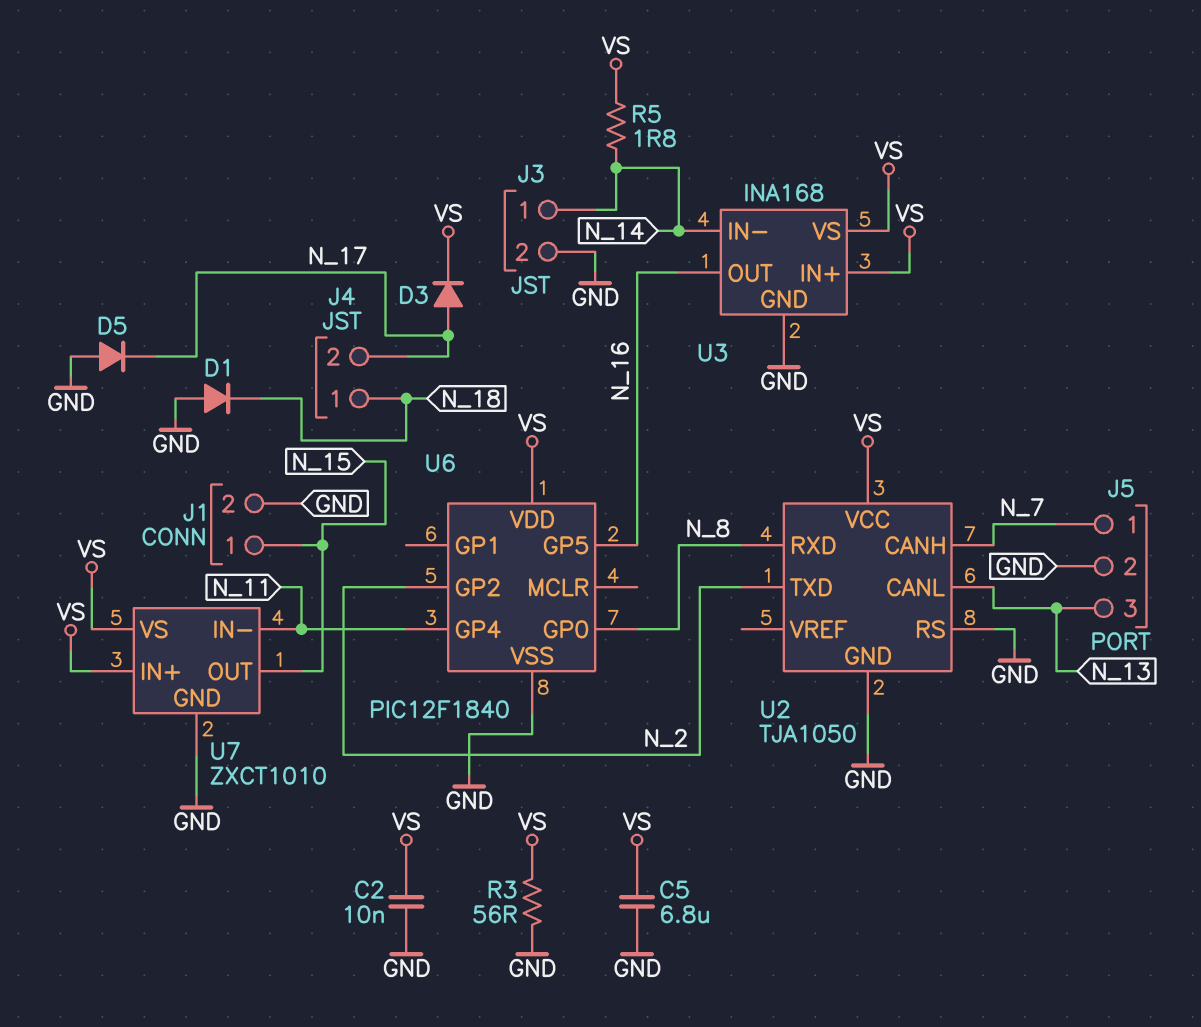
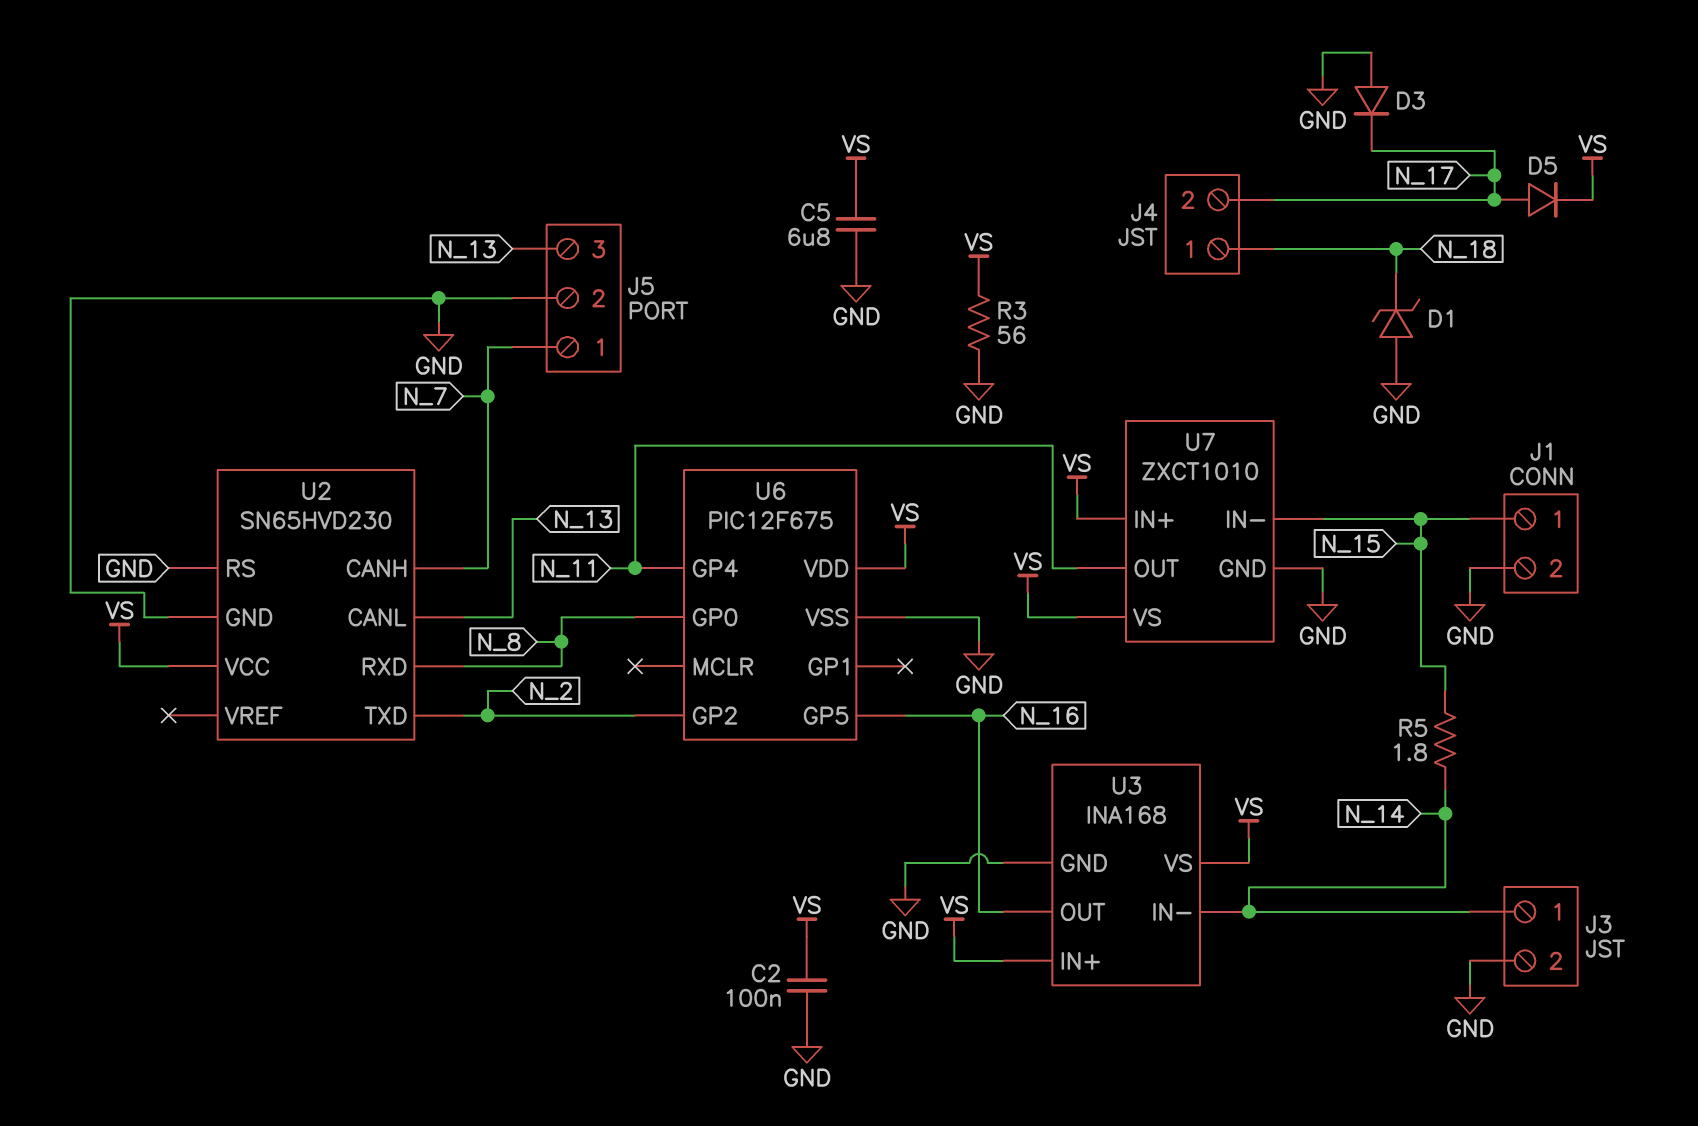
C2: 10nF (GND, VS) -> 100nF (GND, VS)
D1: diode (A GND, K N_18) -> zener (A GND, K N_18)
D3: diode (A N_17, K VS) -> diode (A GND, K N_17)
D5: diode (A GND, K N_17) -> diode (A N_17, K VS)
R5: 1.8 (N_14, VS) -> 1.8 (N_14, N_15)
U2: TJA1050 -> SN65HVD230
U6: PIC12F1840 -> PIC12F675
U7 pin IN-: N_11 -> N_15
U7 pin OUT: N_15 -> N_11

